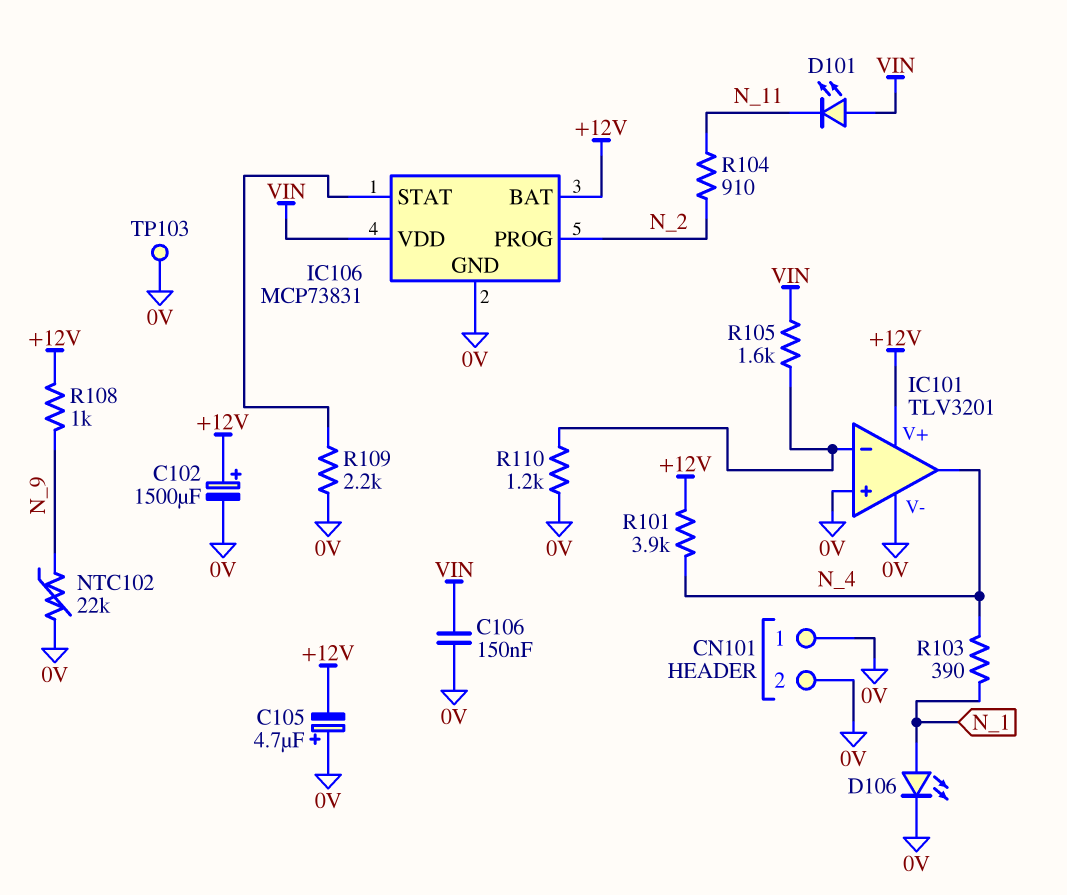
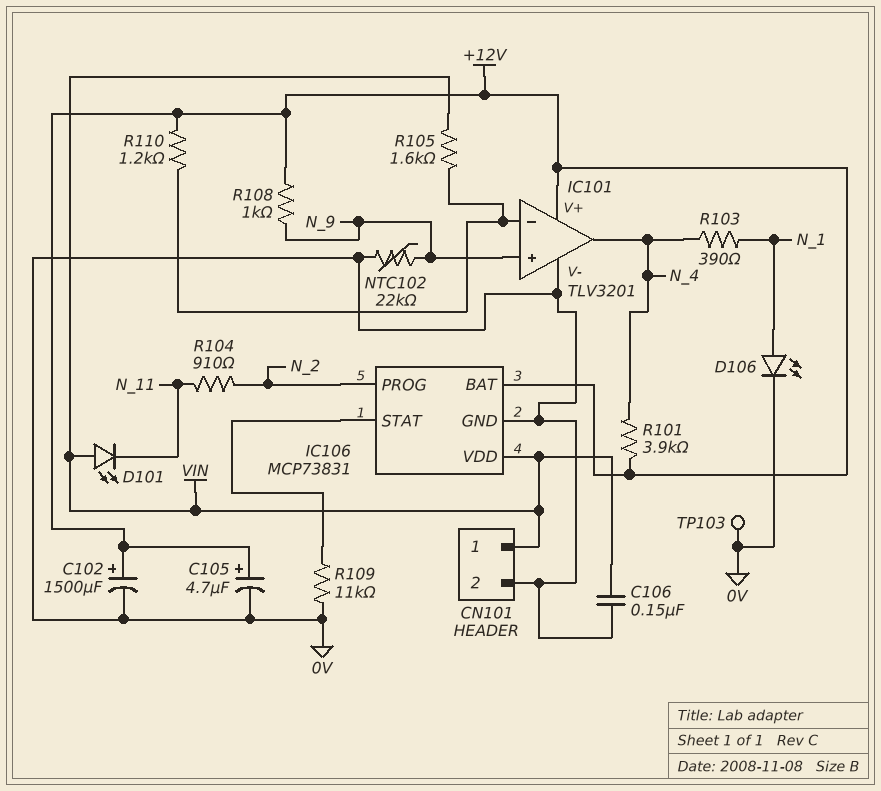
C105: 4.7uF (plus 0V, minus +12V) -> 4.7uF (plus +12V, minus 0V)
CN101 pin 1: 0V -> VIN
IC101 pin in+: 0V -> N_9
R109: 2.2k (0V, IC106/STAT) -> 11k (0V, IC106/STAT)
R110: 1.2k (0V, IC101/in-) -> 1.2k (+12V, IC101/in-)

